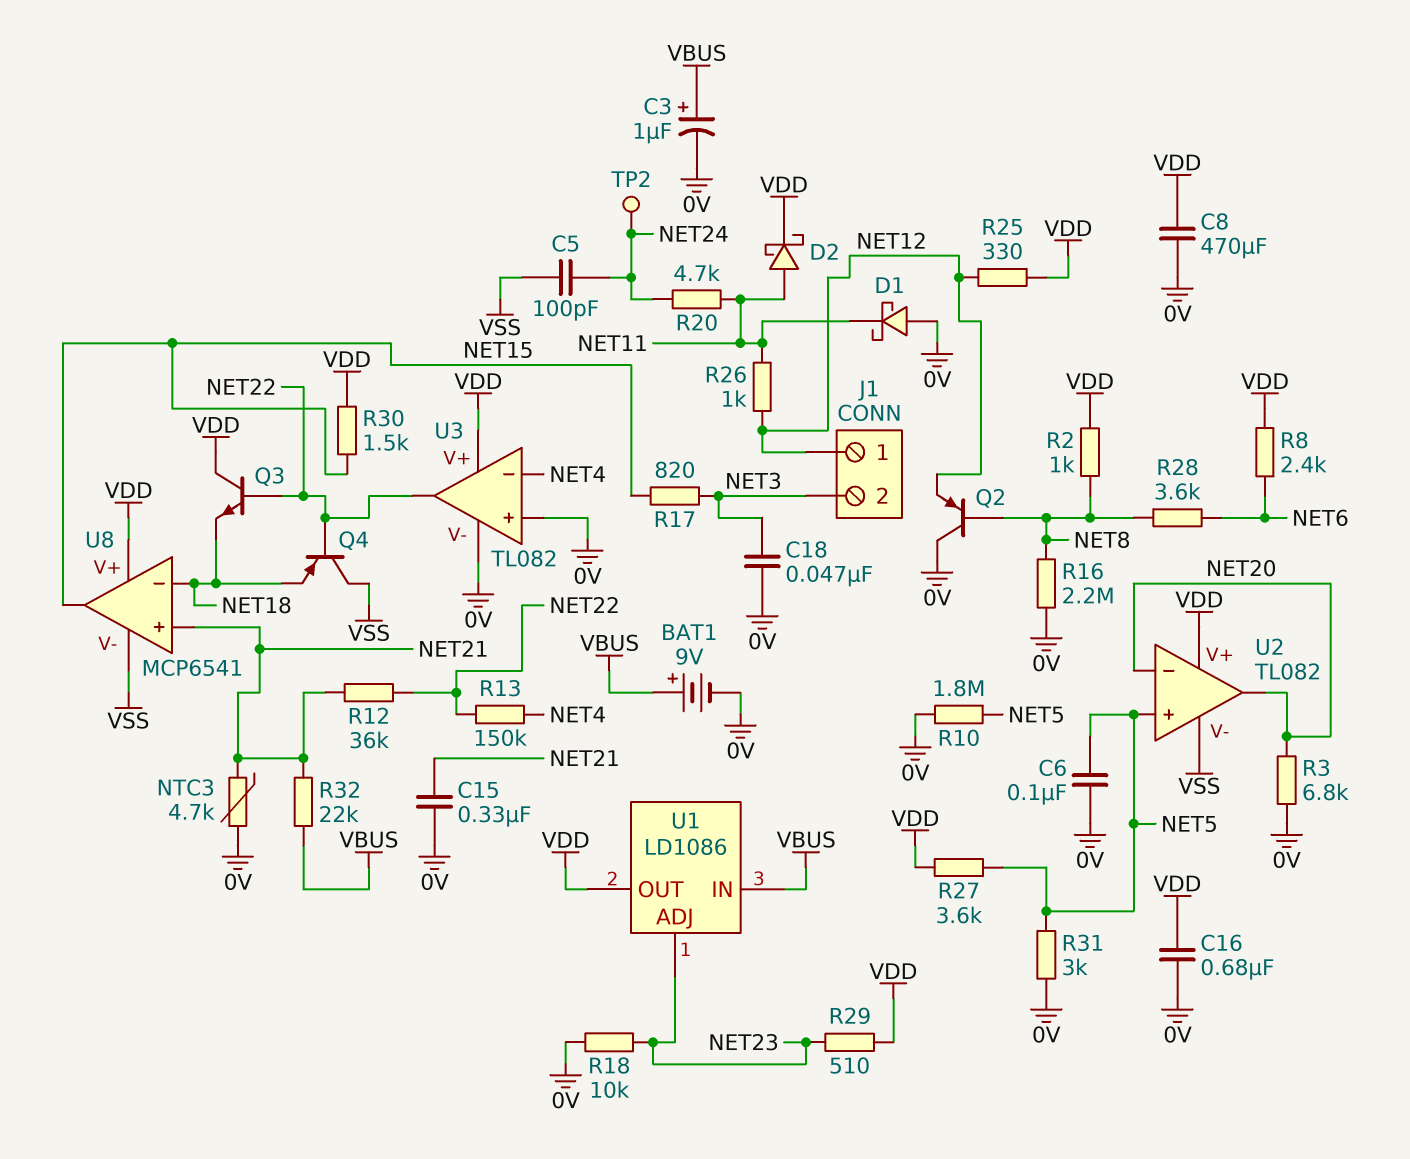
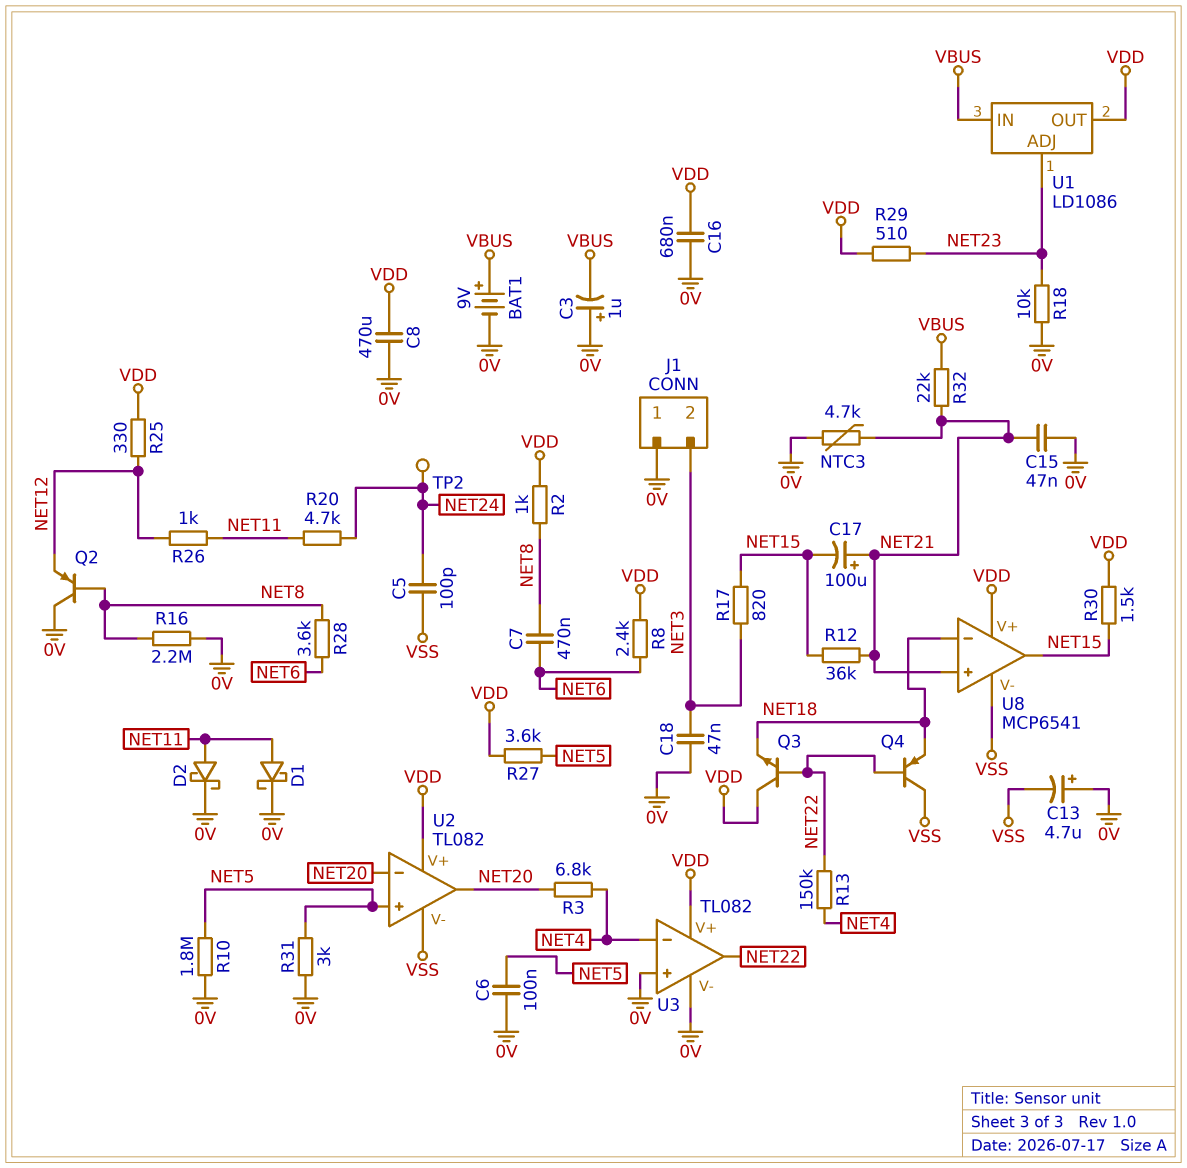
C3: 1uF (plus VBUS, minus 0V) -> 1uF (plus 0V, minus VBUS)
C7: none -> 470nF (NET6, NET8)
C13: none -> 4.7uF (plus 0V, minus VSS)
C15: 330nF (0V, NET21) -> 47nF (0V, NET21)
C17: none -> 100uF (plus NET21, minus NET15)
D1: schottky (A 0V, K NET11) -> schottky (A NET11, K 0V)
D2: schottky (A NET11, K VDD) -> schottky (A NET11, K 0V)
J1 pin 1: NET12 -> 0V
R3: 6.8k (0V, NET20) -> 6.8k (NET4, NET20)
R12: 36k (NET21, NET22) -> 36k (NET15, NET21)

